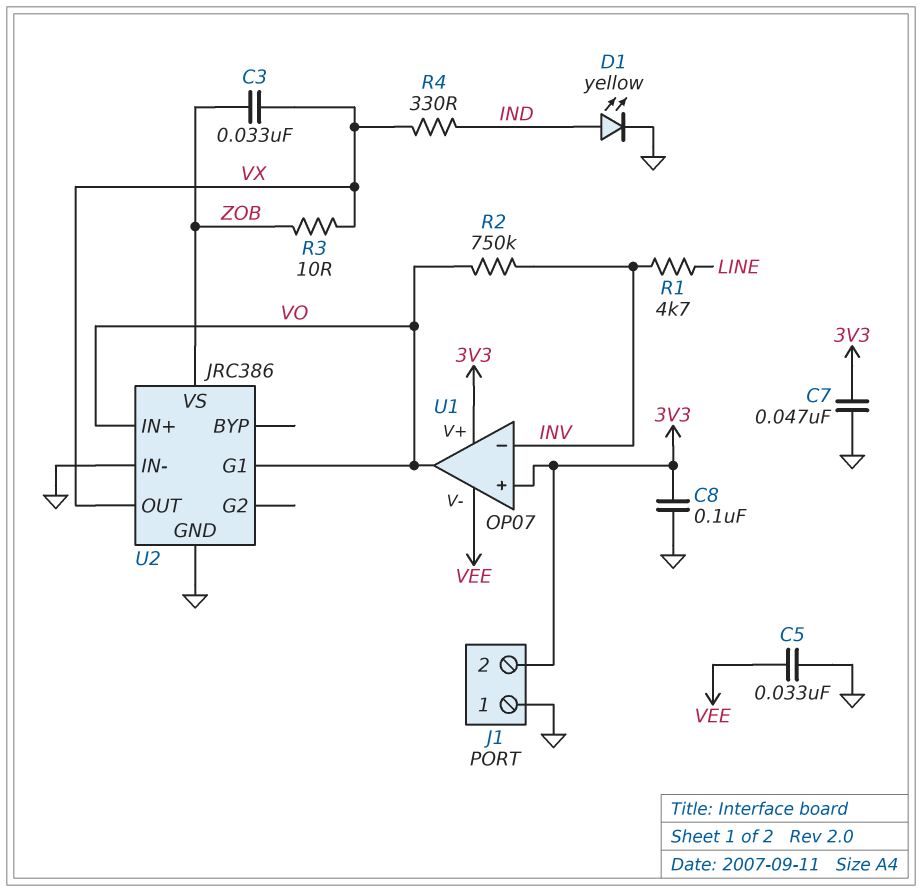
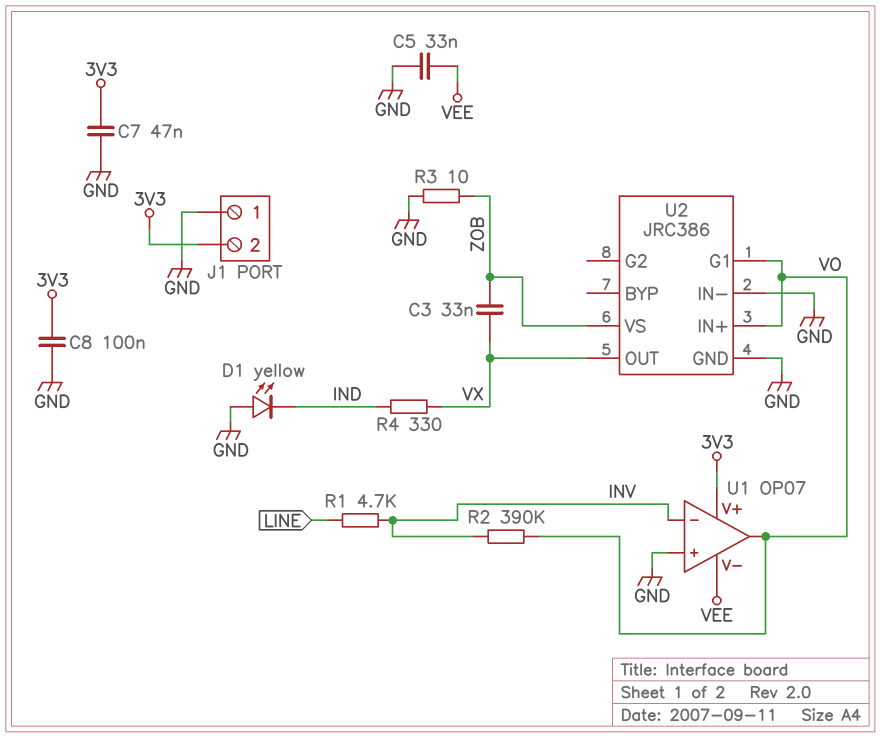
D1: LED yellow (A IND, K GND) -> LED yellow (A GND, K IND)
R2: 750k (INV, VO) -> 390k (INV, VO)
R3: 10 (VX, ZOB) -> 10 (GND, ZOB)
U1 pin in+: 3V3 -> GND

